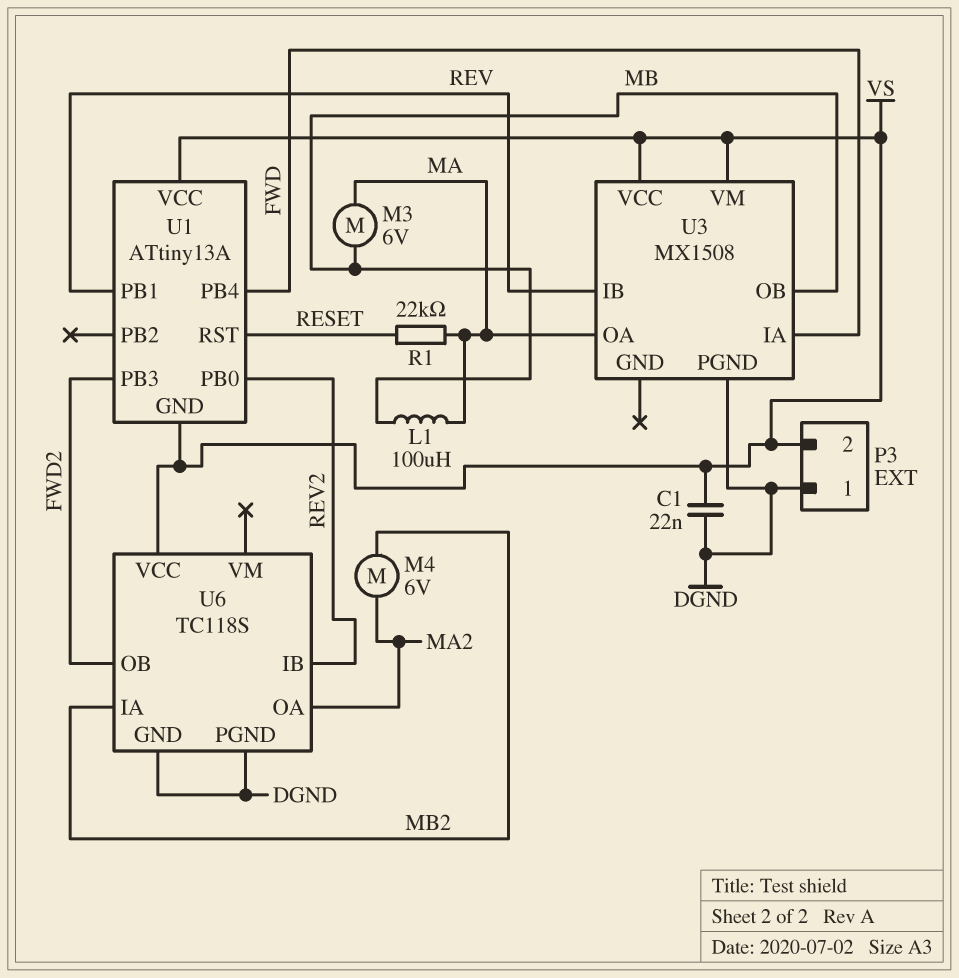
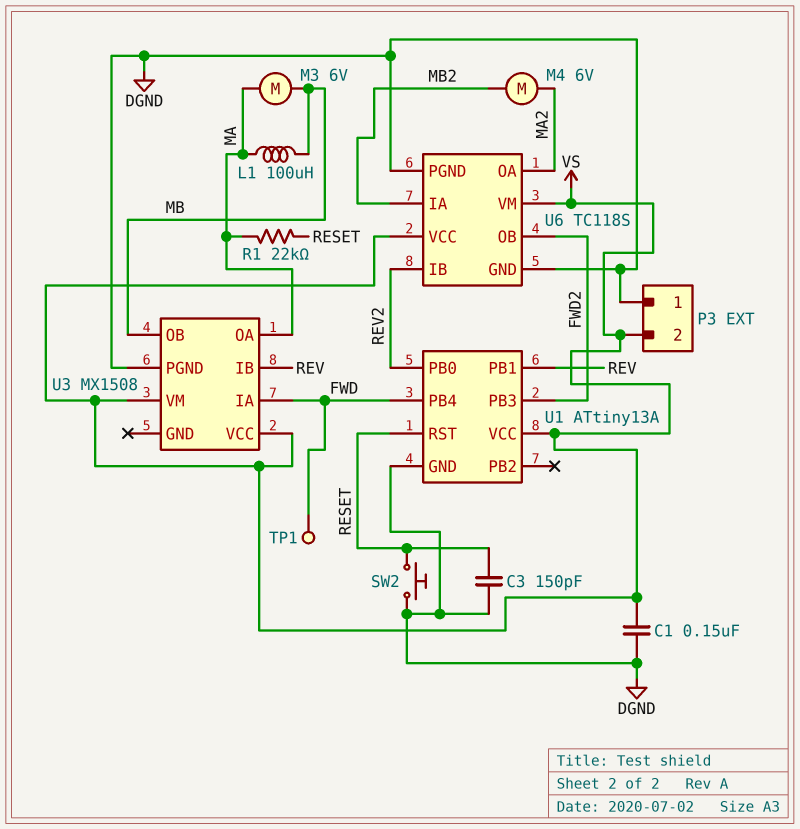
C1: 22nF (DGND, VS) -> 150nF (DGND, VS)
C3: none -> 150pF (DGND, RESET)
SW2: none -> button (DGND, RESET)
TP1: none -> test point (FWD)
U1 pin GND: VS -> DGND
U6 pin VM: none -> VS

